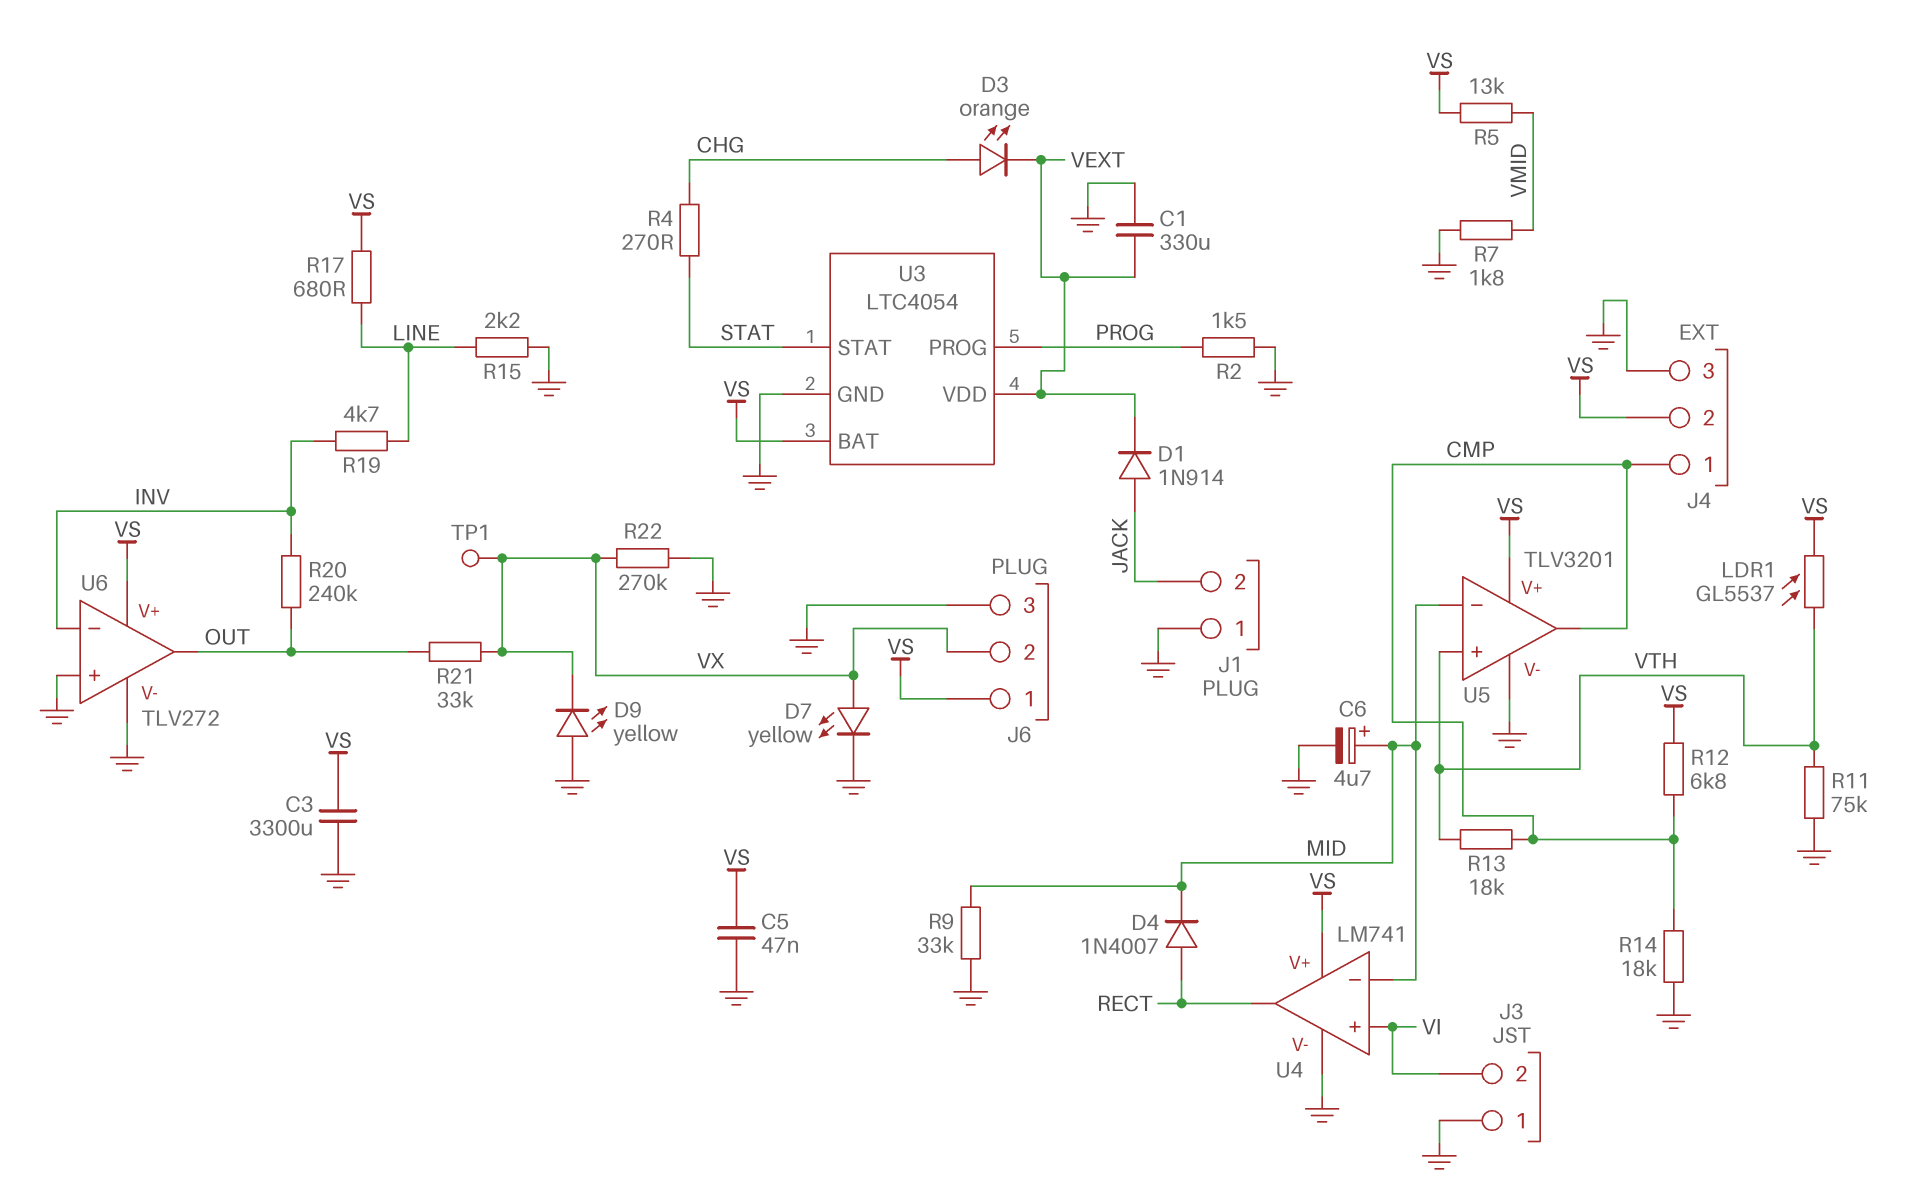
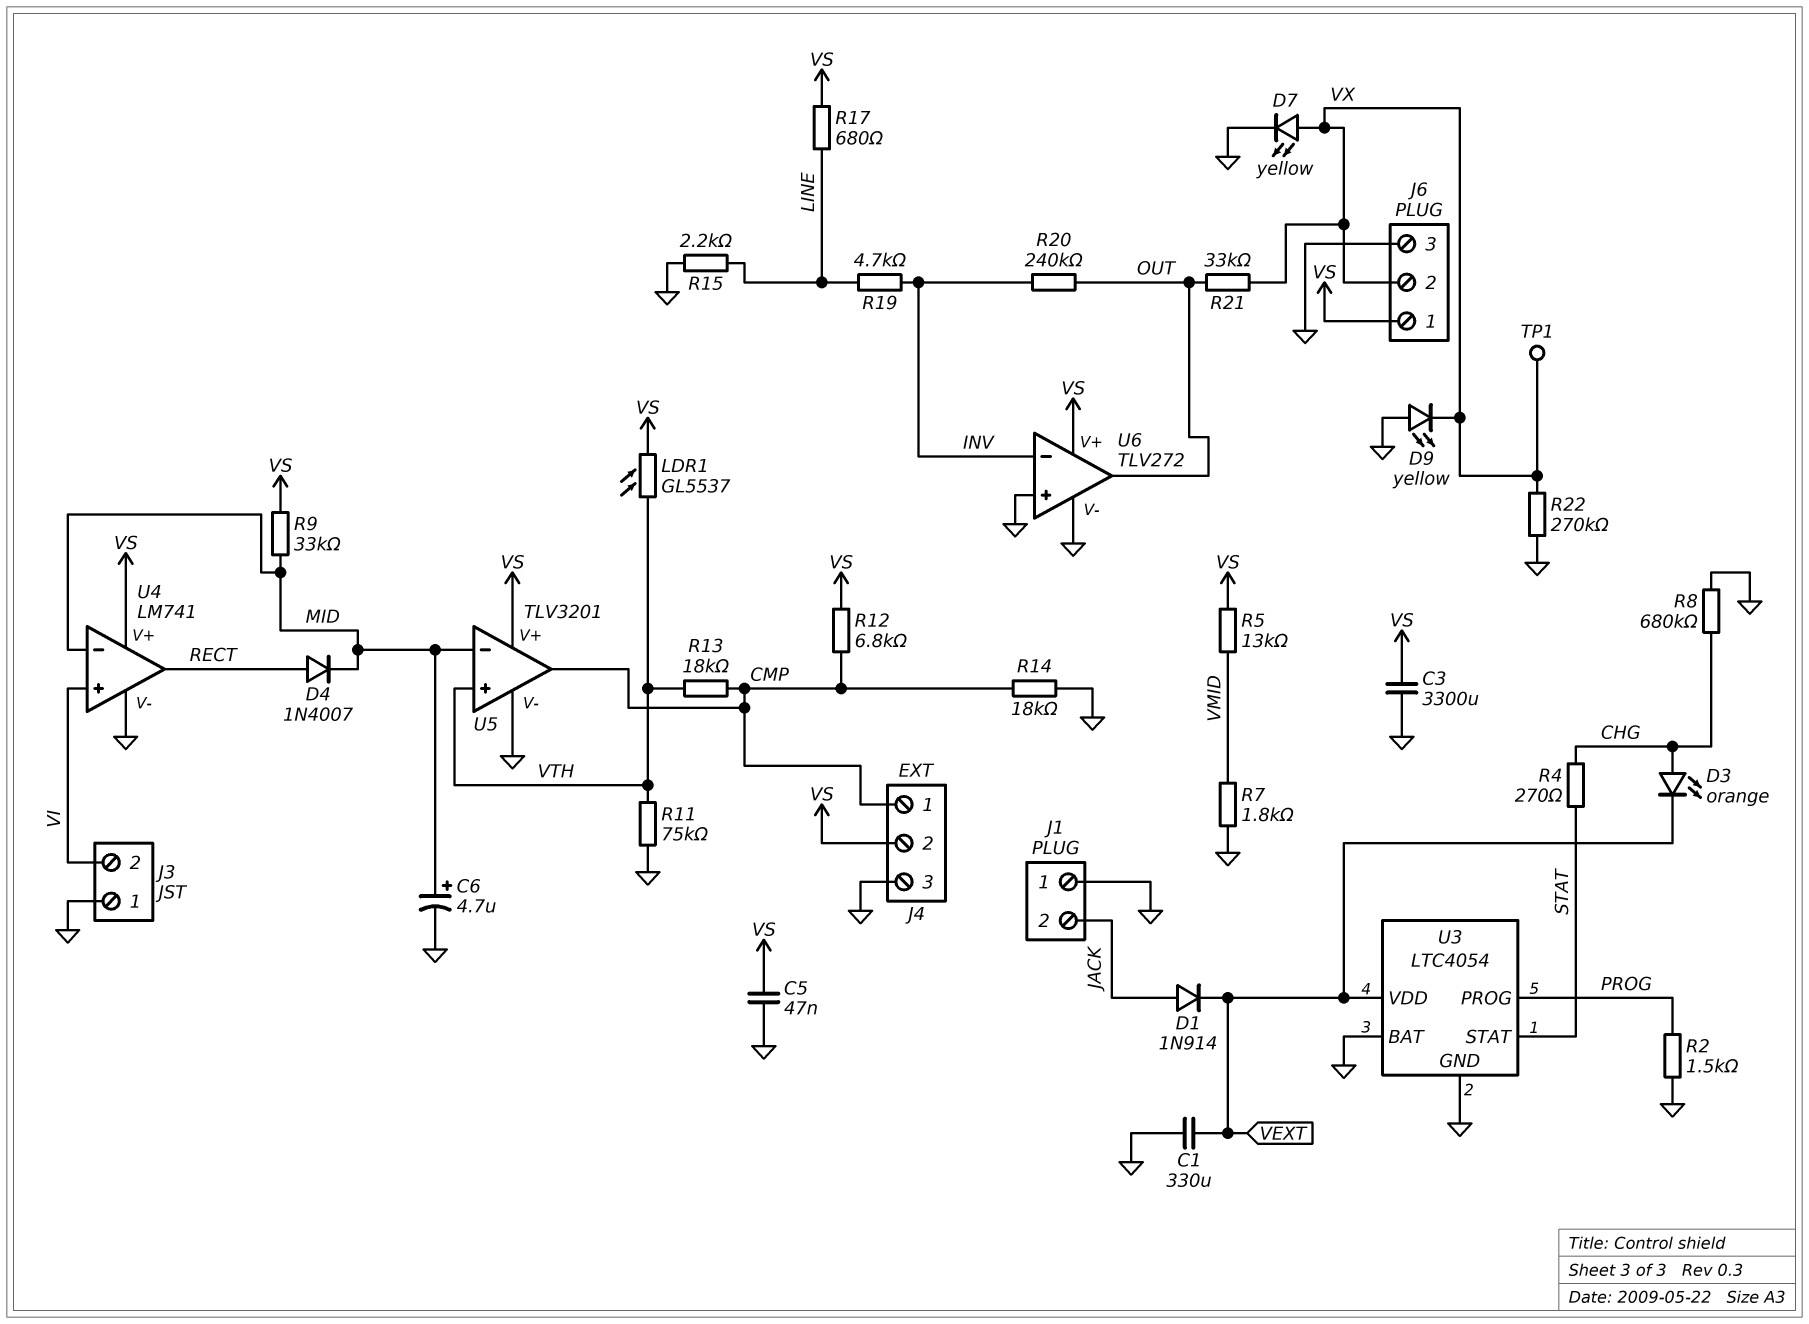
R8: none -> 680k (CHG, GND)
R9: 33k (GND, MID) -> 33k (MID, VS)
U3 pin BAT: VS -> GND

